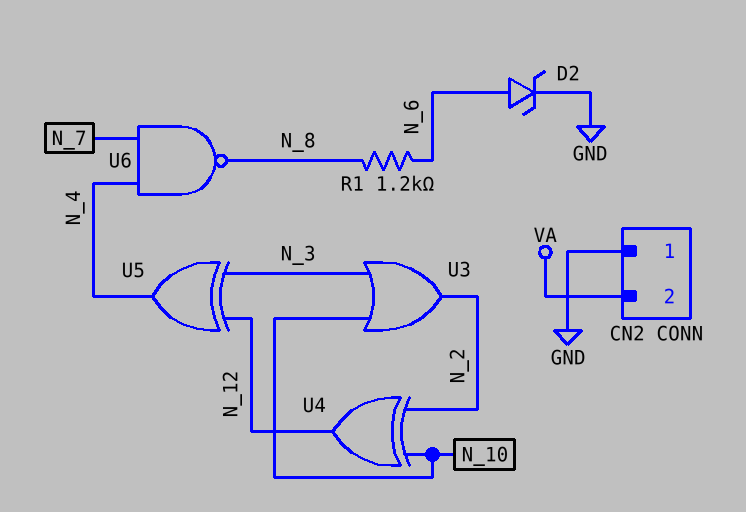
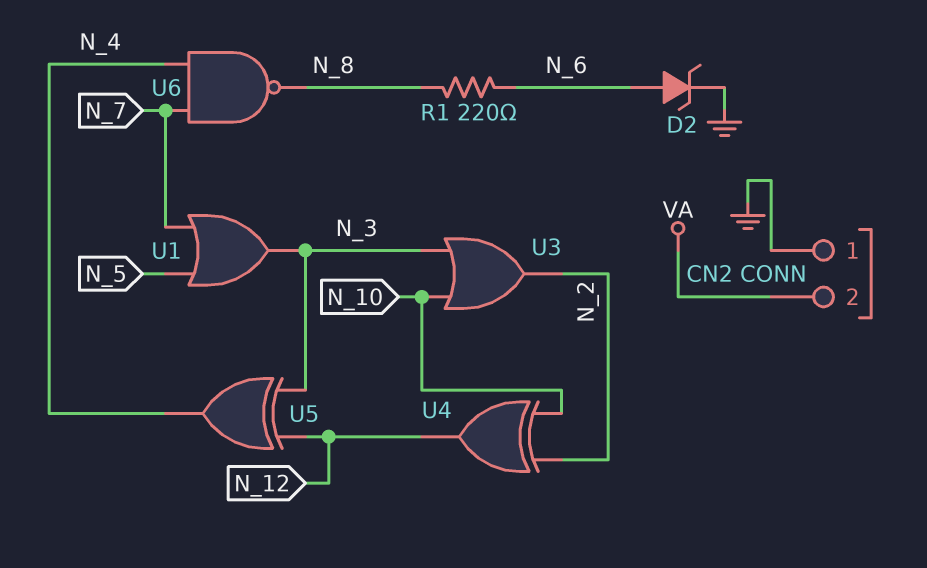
R1: 1.2k (N_6, N_8) -> 220 (N_6, N_8)
U1: none -> OR (in N_5, in N_7, out N_3)

